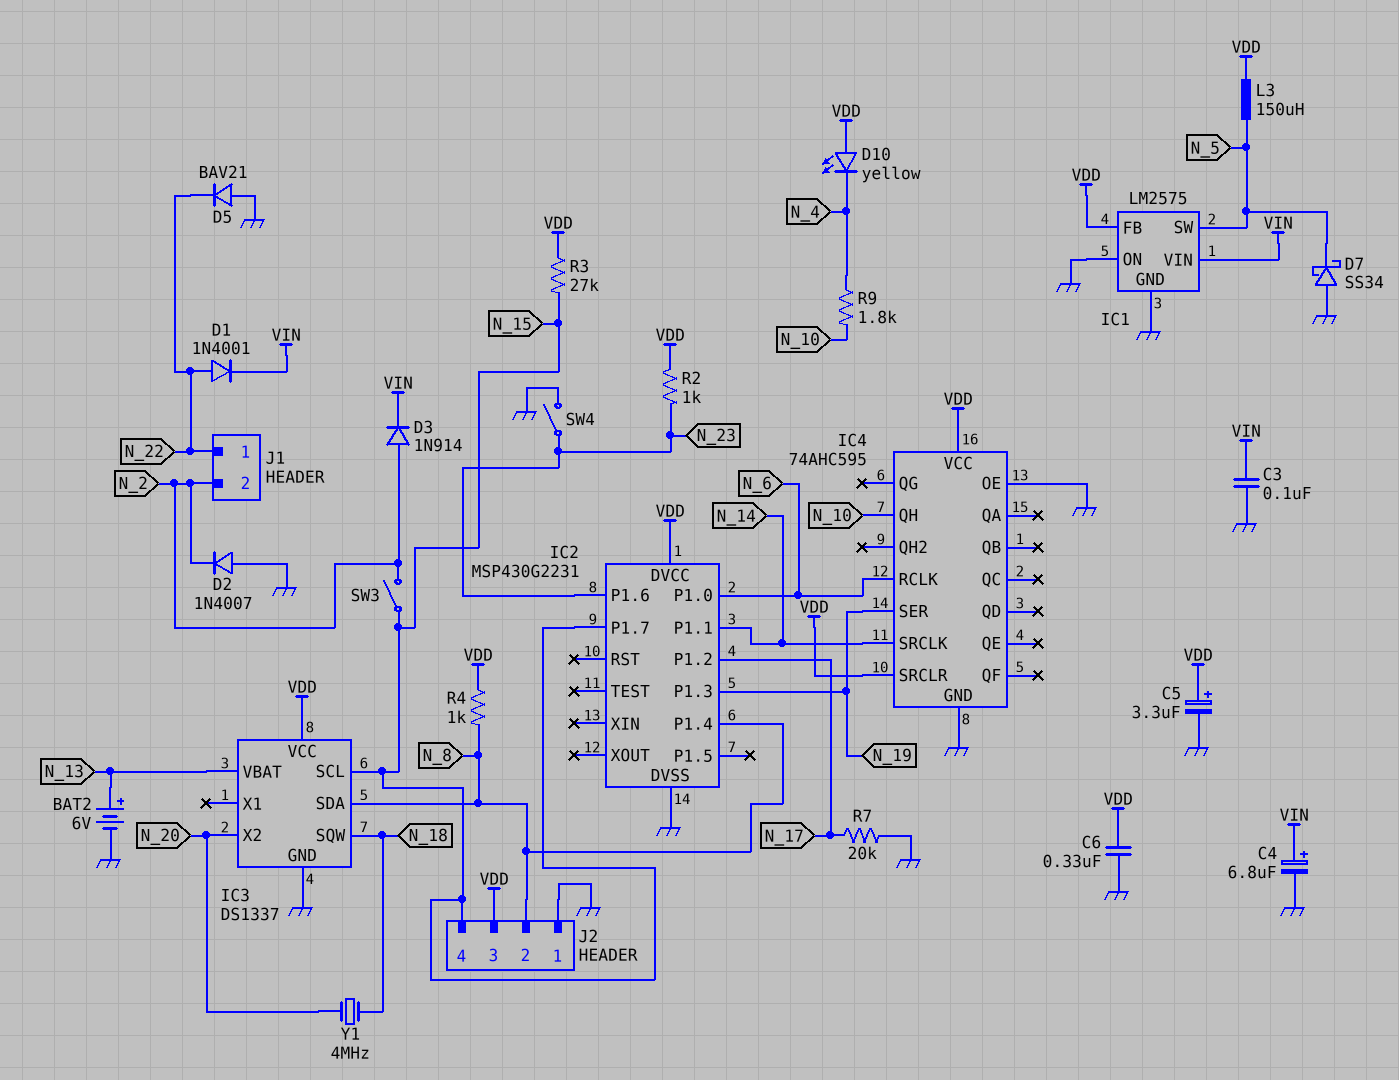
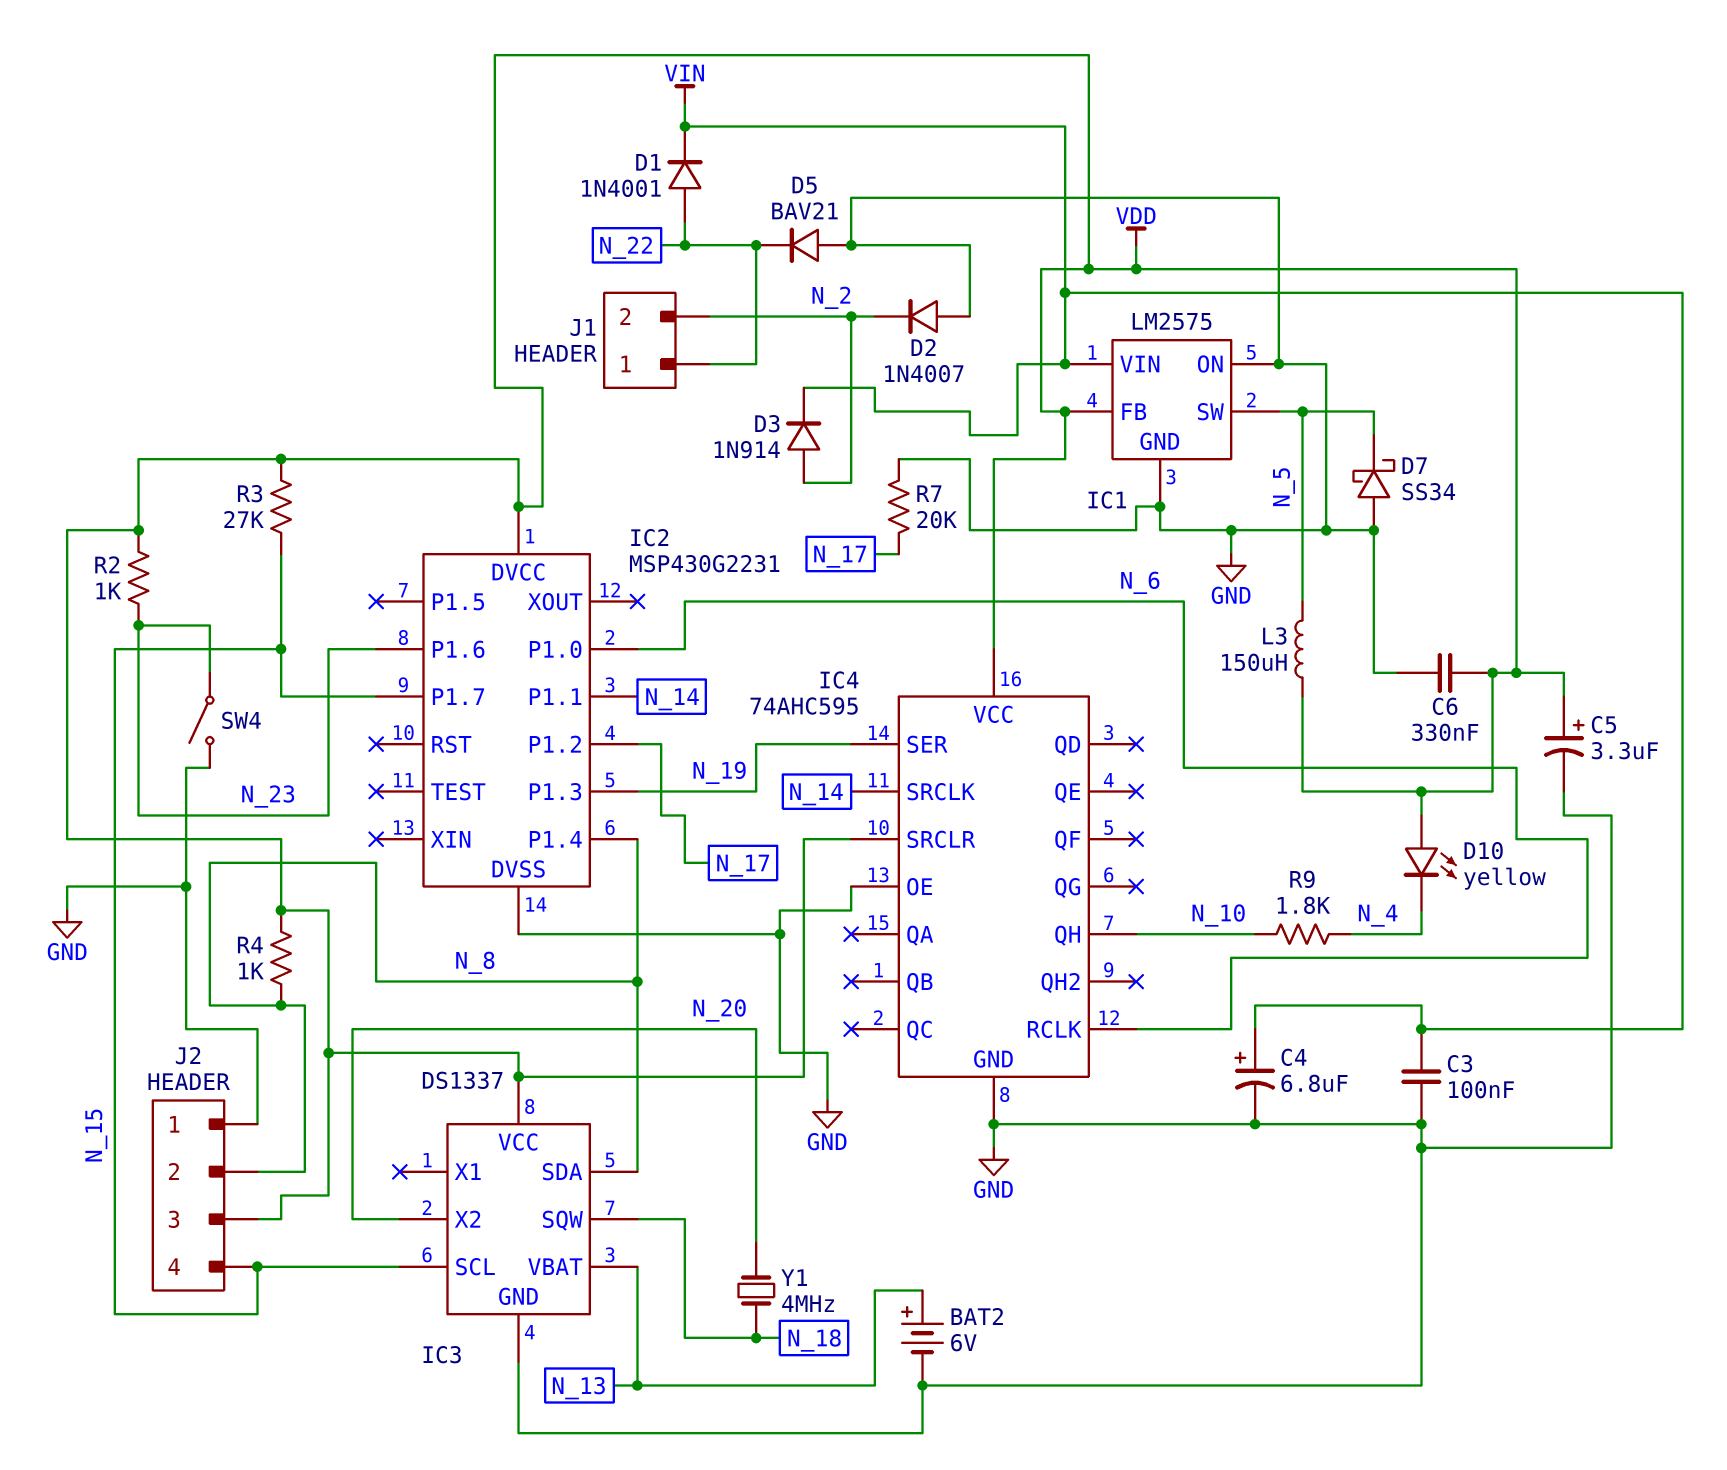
SW3: switch (N_2, N_15) -> none

